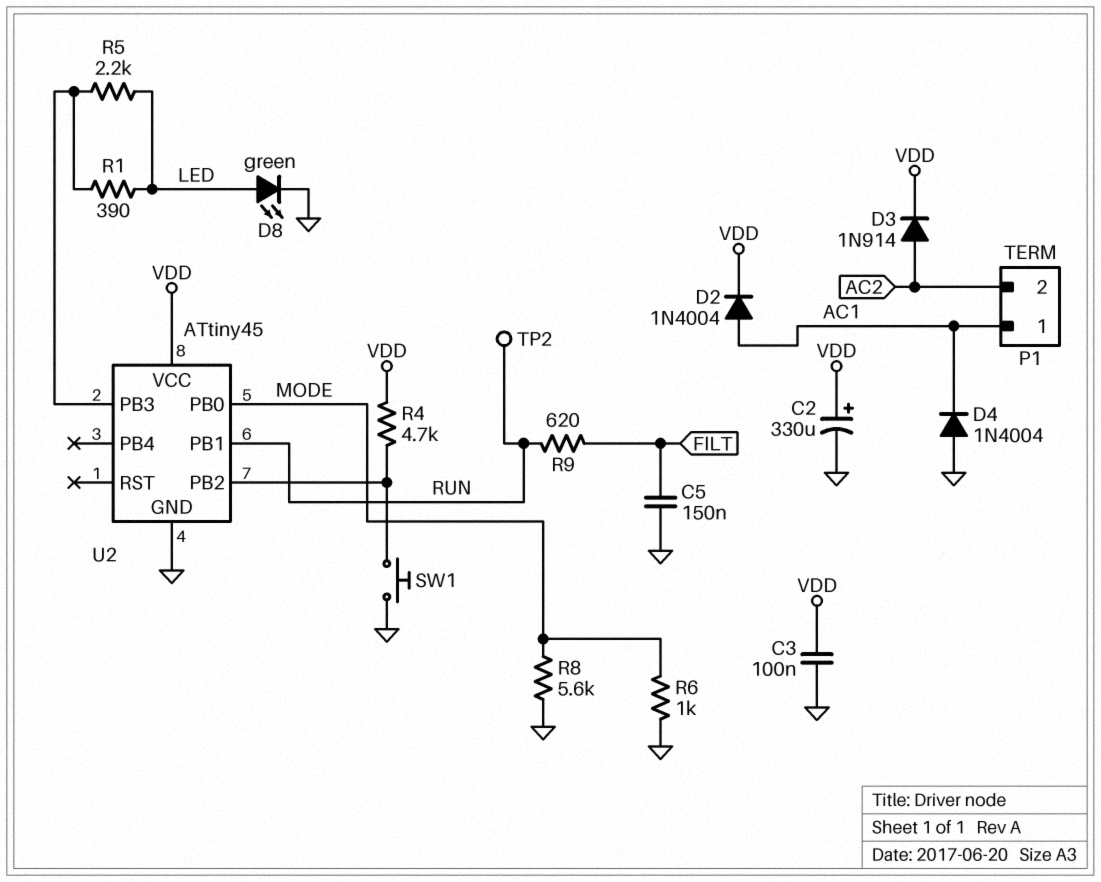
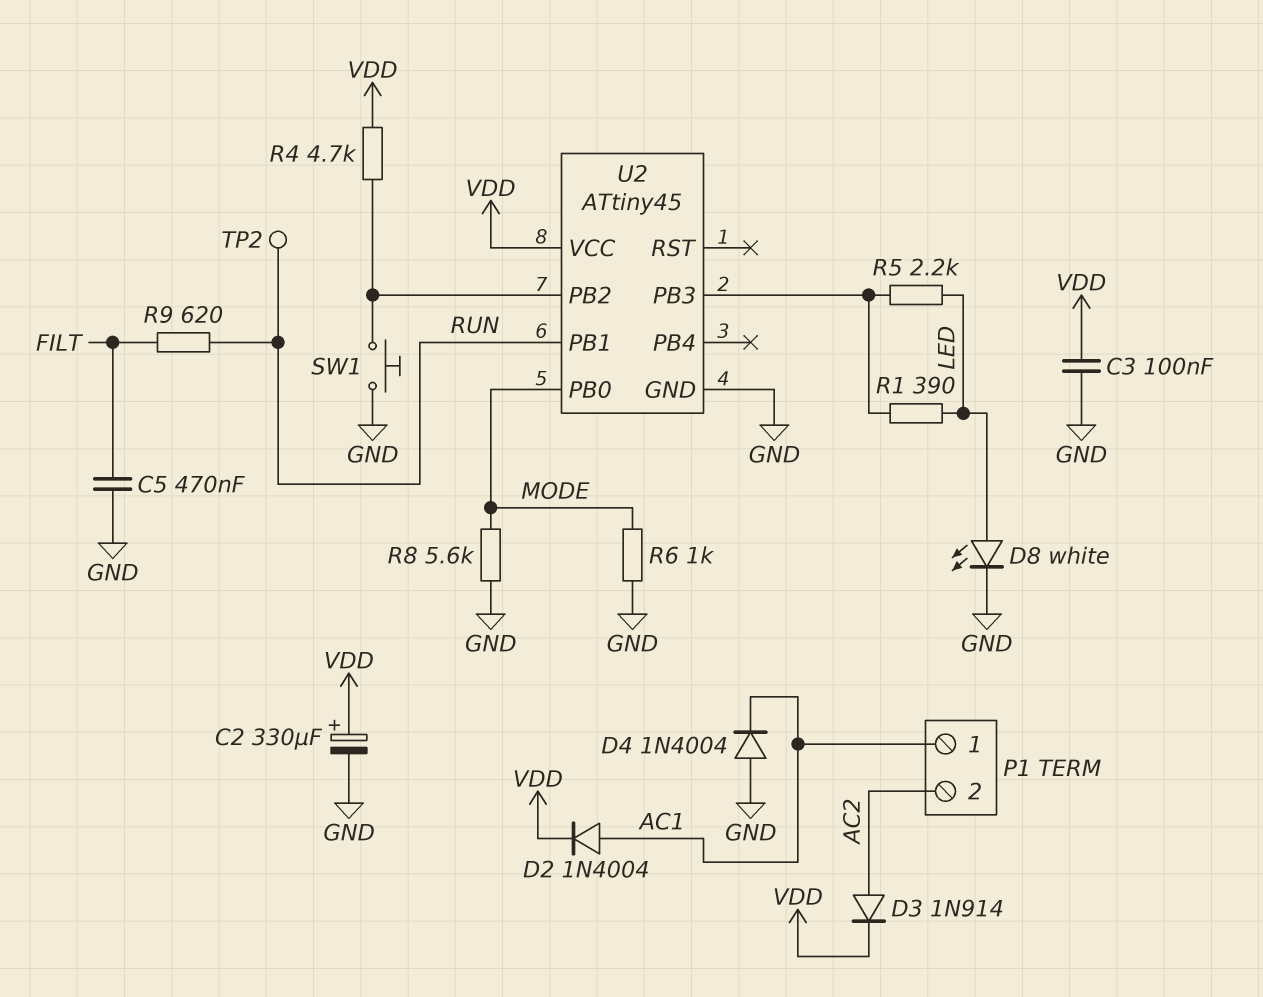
C5: 150nF (FILT, GND) -> 470nF (FILT, GND)
D8: LED green (A LED, K GND) -> LED white (A LED, K GND)

